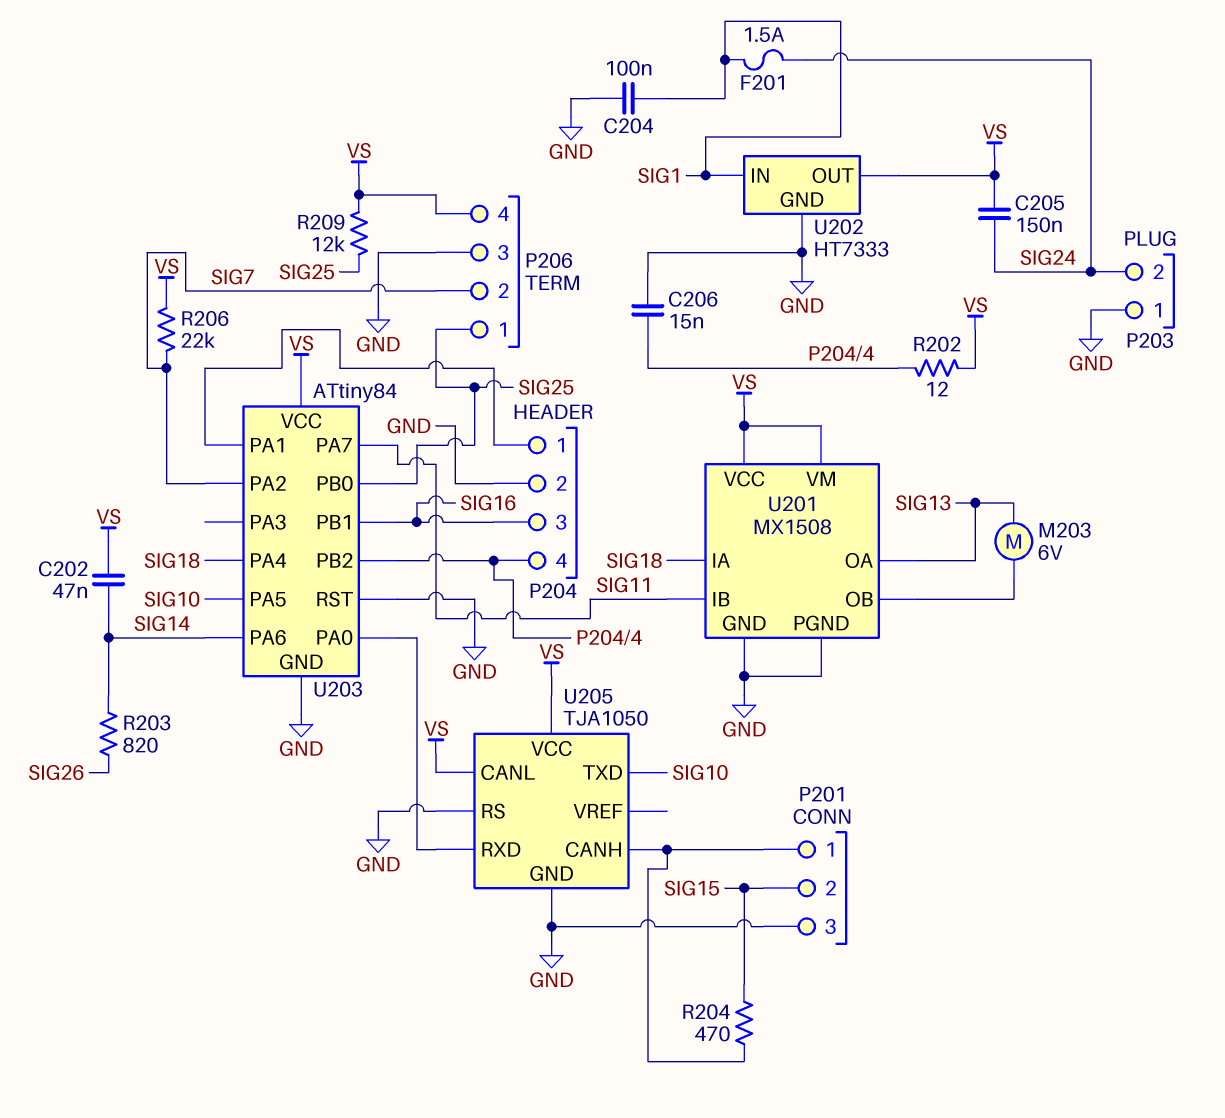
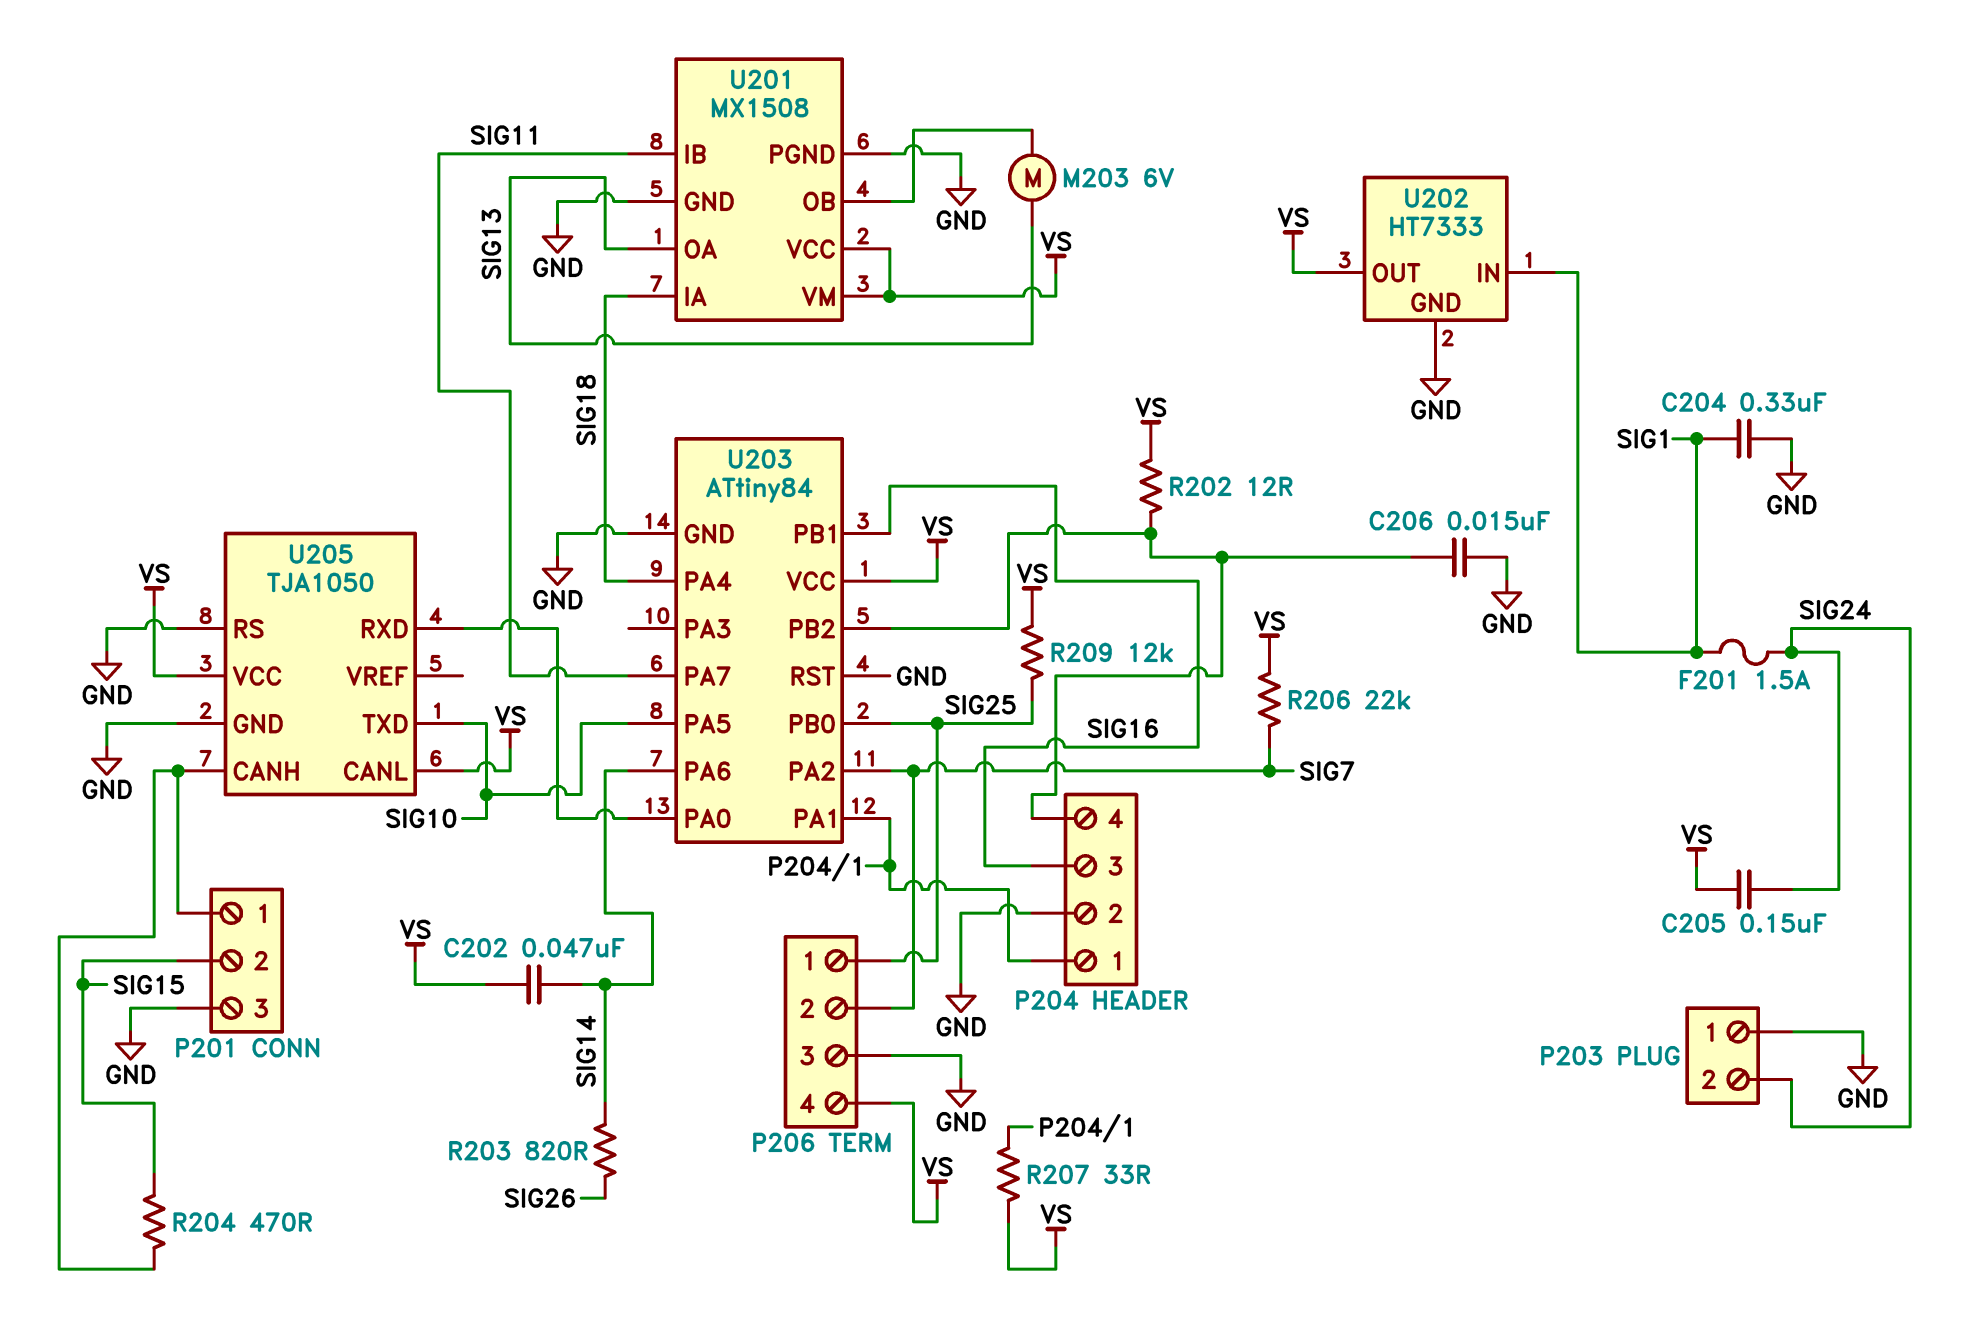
C204: 100nF (GND, SIG1) -> 330nF (GND, SIG1)
R207: none -> 33 (P204/1, VS)

